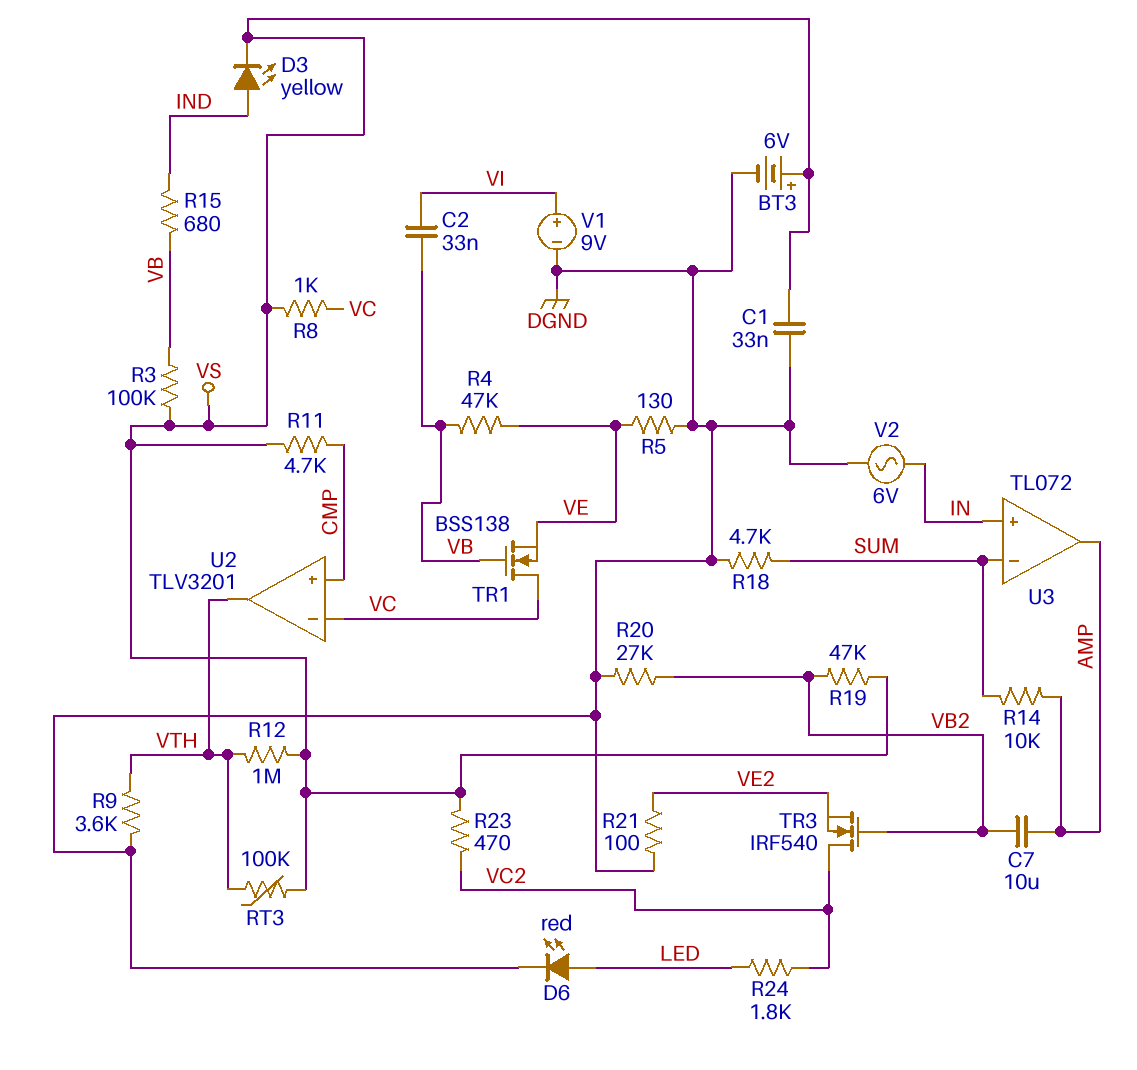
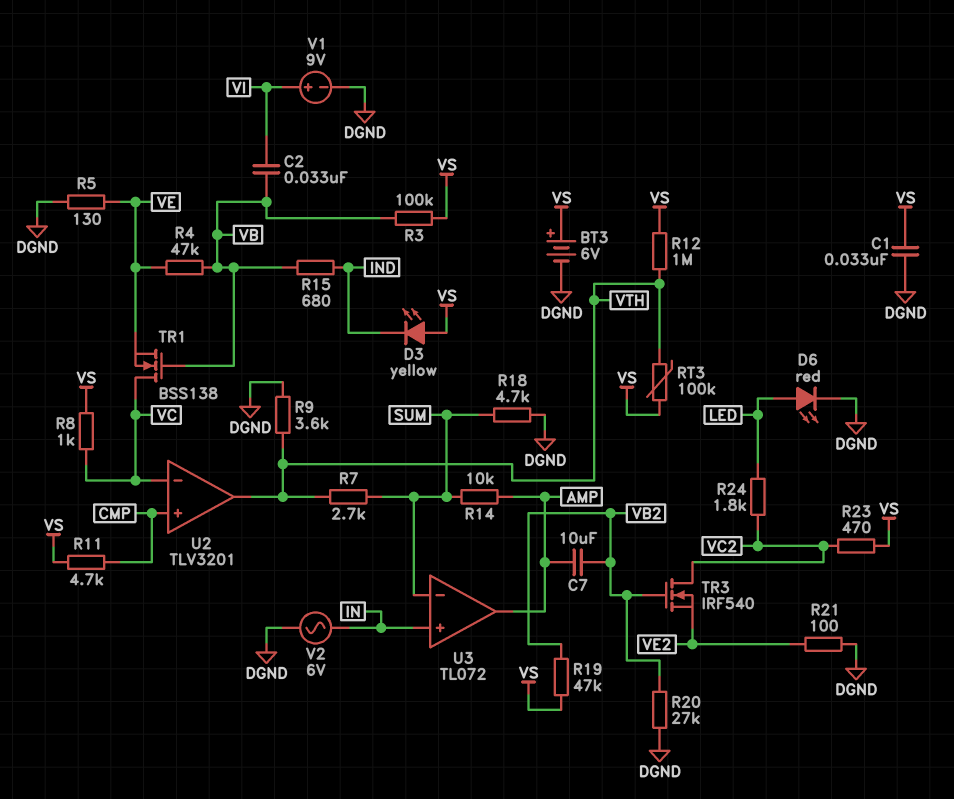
D3: LED yellow (A IND, K VS) -> LED yellow (A VS, K IND)
R7: none -> 2.7k (SUM, VTH)

